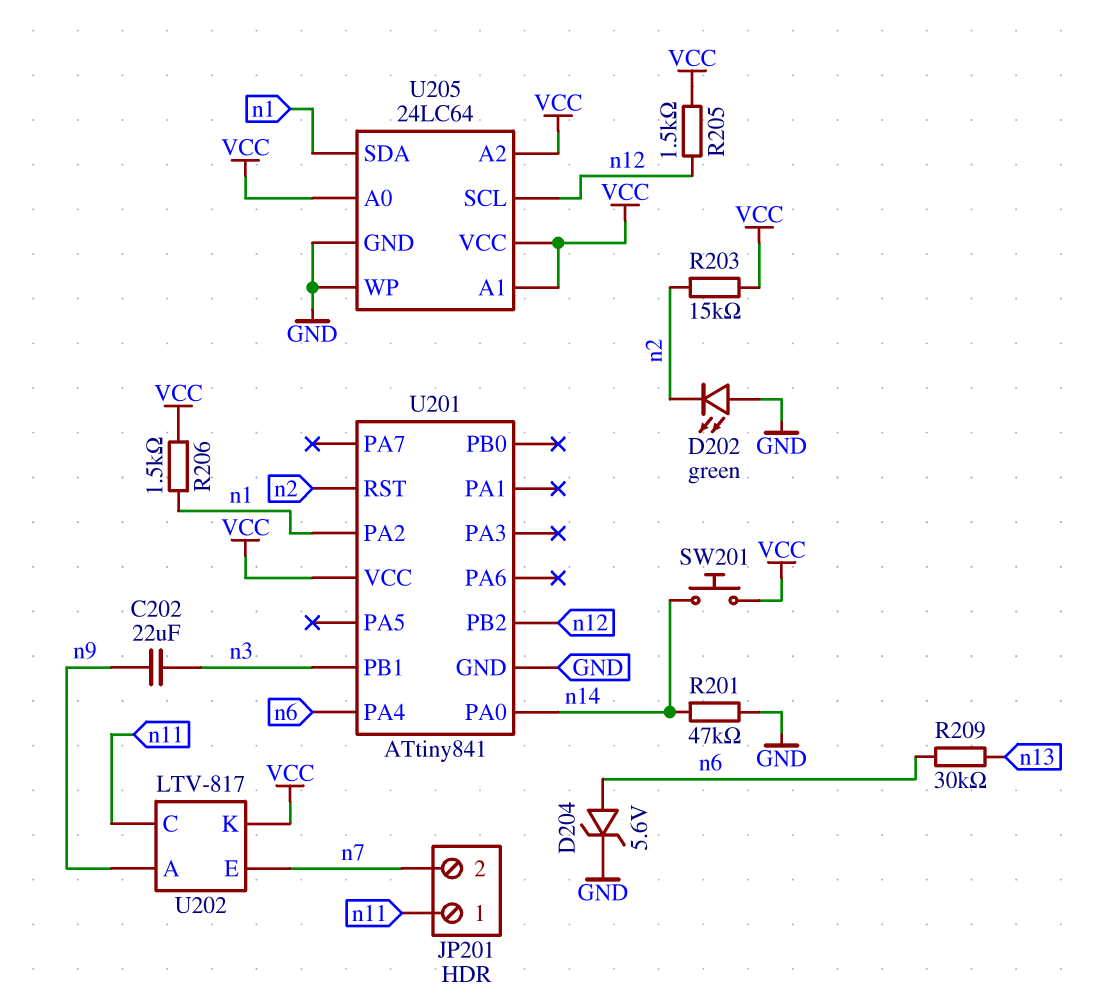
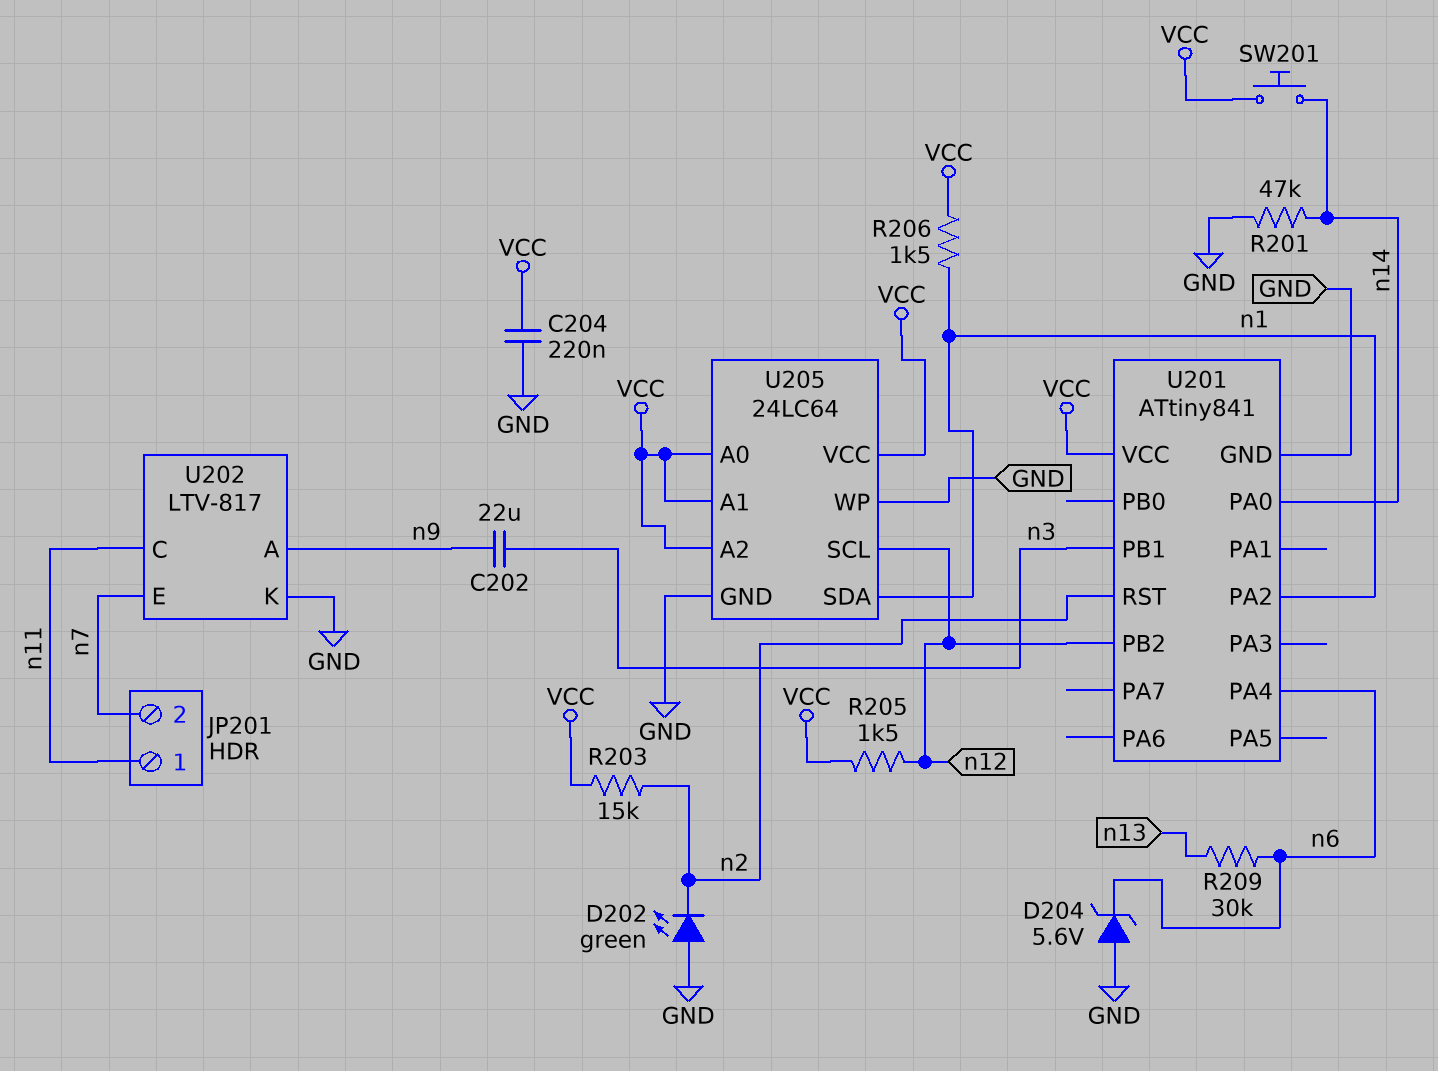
C204: none -> 220nF (GND, VCC)
D204: zener 5.6V (A n6, K GND) -> zener 5.6V (A GND, K n6)
U202 pin K: VCC -> GND

